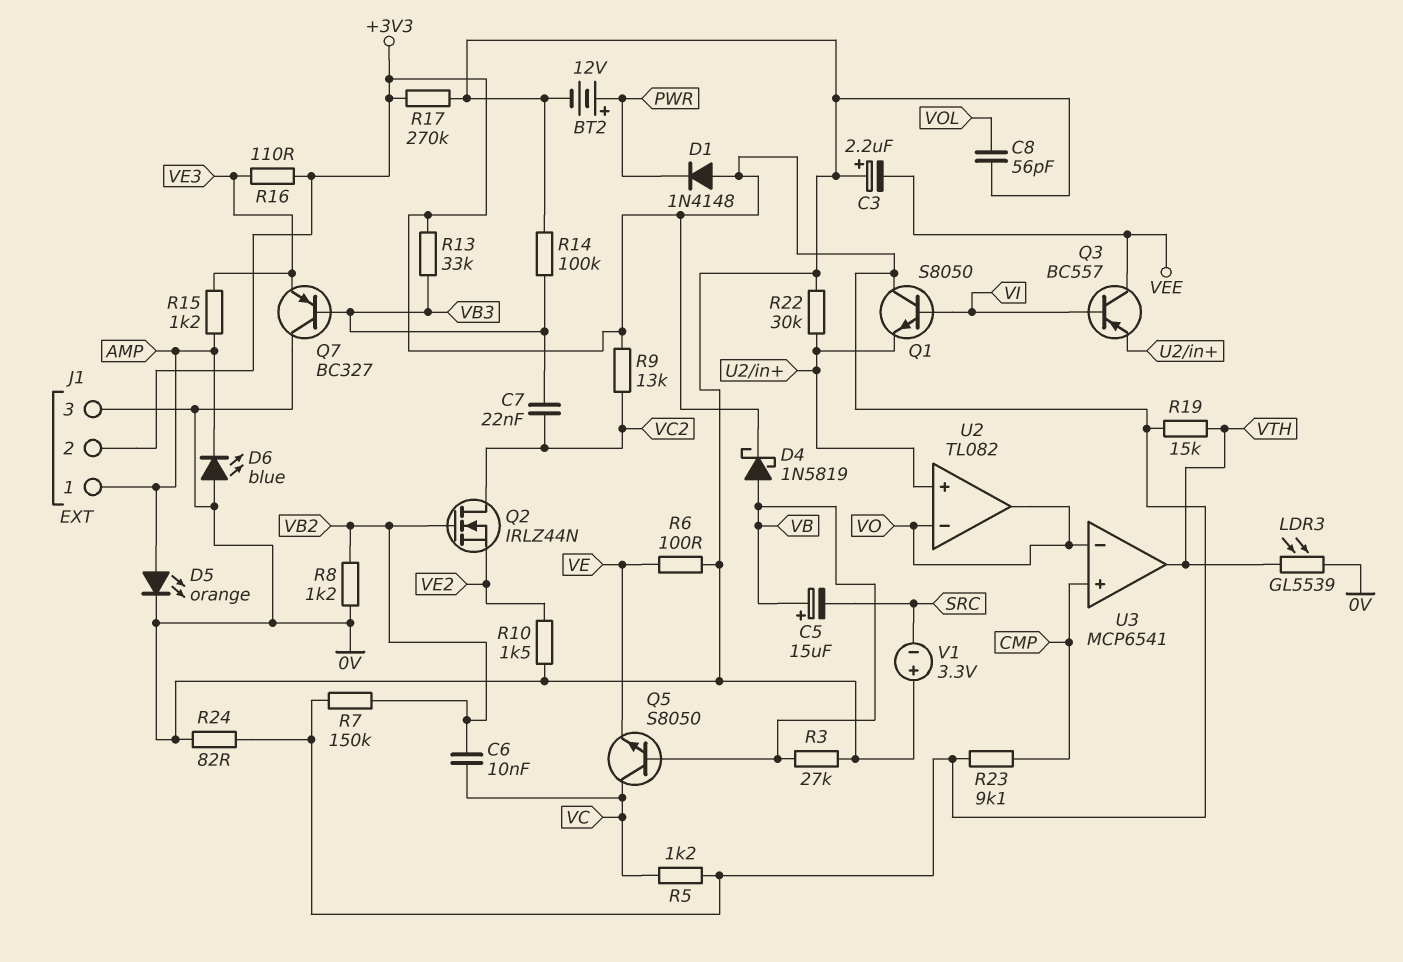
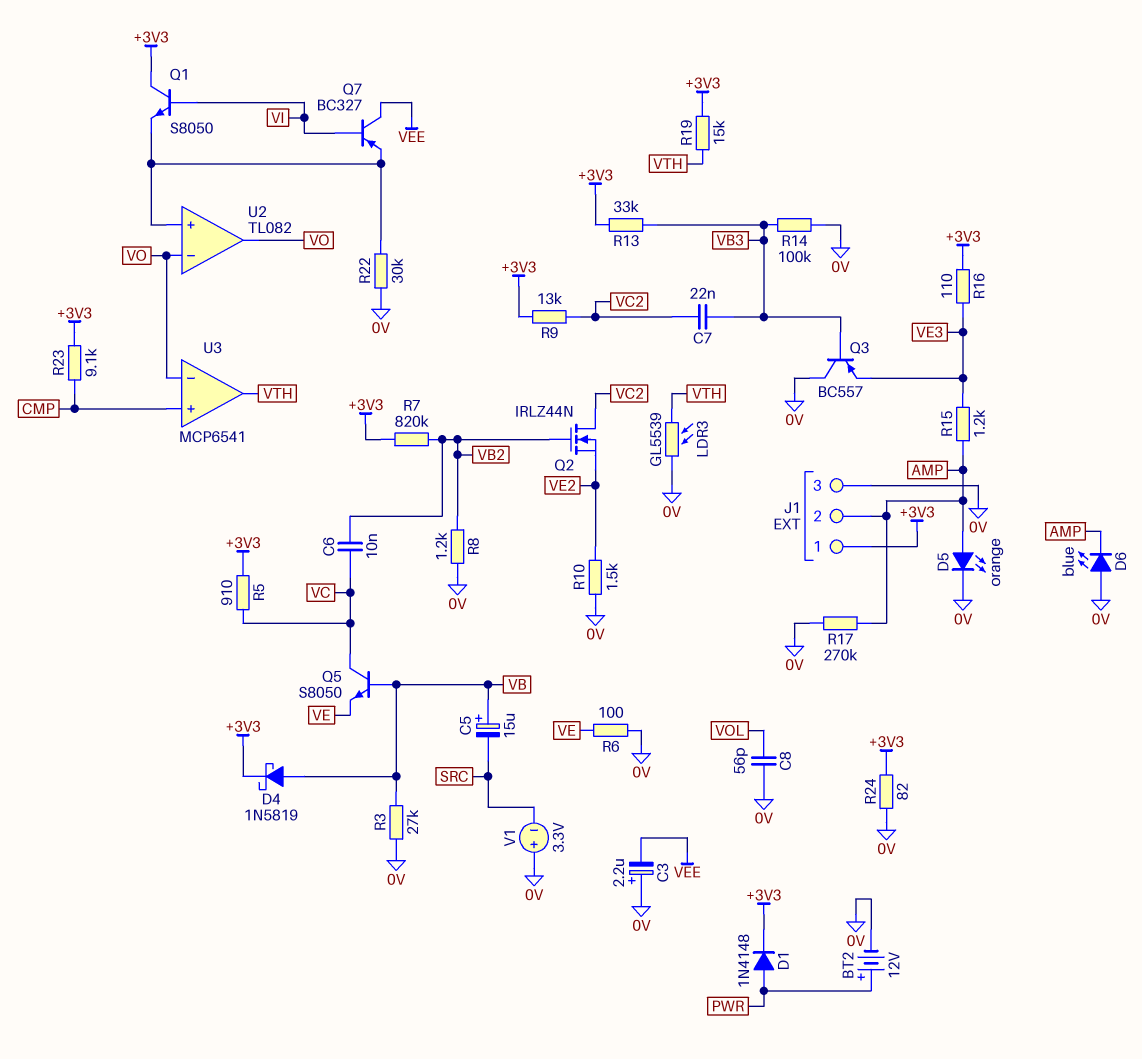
D1: diode 1N4148 (A +3V3, K PWR) -> diode 1N4148 (A PWR, K +3V3)
J1 pin 1: AMP -> +3V3
J1 pin 2: +3V3 -> AMP
Q3: PNP BC557 (B VI, C VEE, E U2/in+) -> PNP BC557 (B VB3, C 0V, E VE3)
Q7: PNP BC327 (B VB3, C 0V, E VE3) -> PNP BC327 (B VI, C VEE, E U2/in+)
R5: 1.2k (+3V3, VC) -> 910 (+3V3, VC)
R7: 150k (+3V3, VB2) -> 820k (+3V3, VB2)
R17: 270k (+3V3, 0V) -> 270k (0V, AMP)

